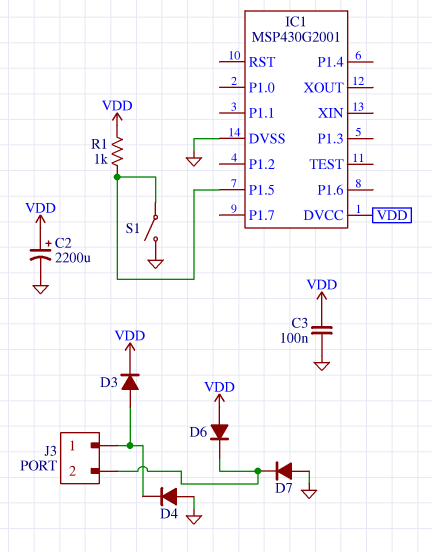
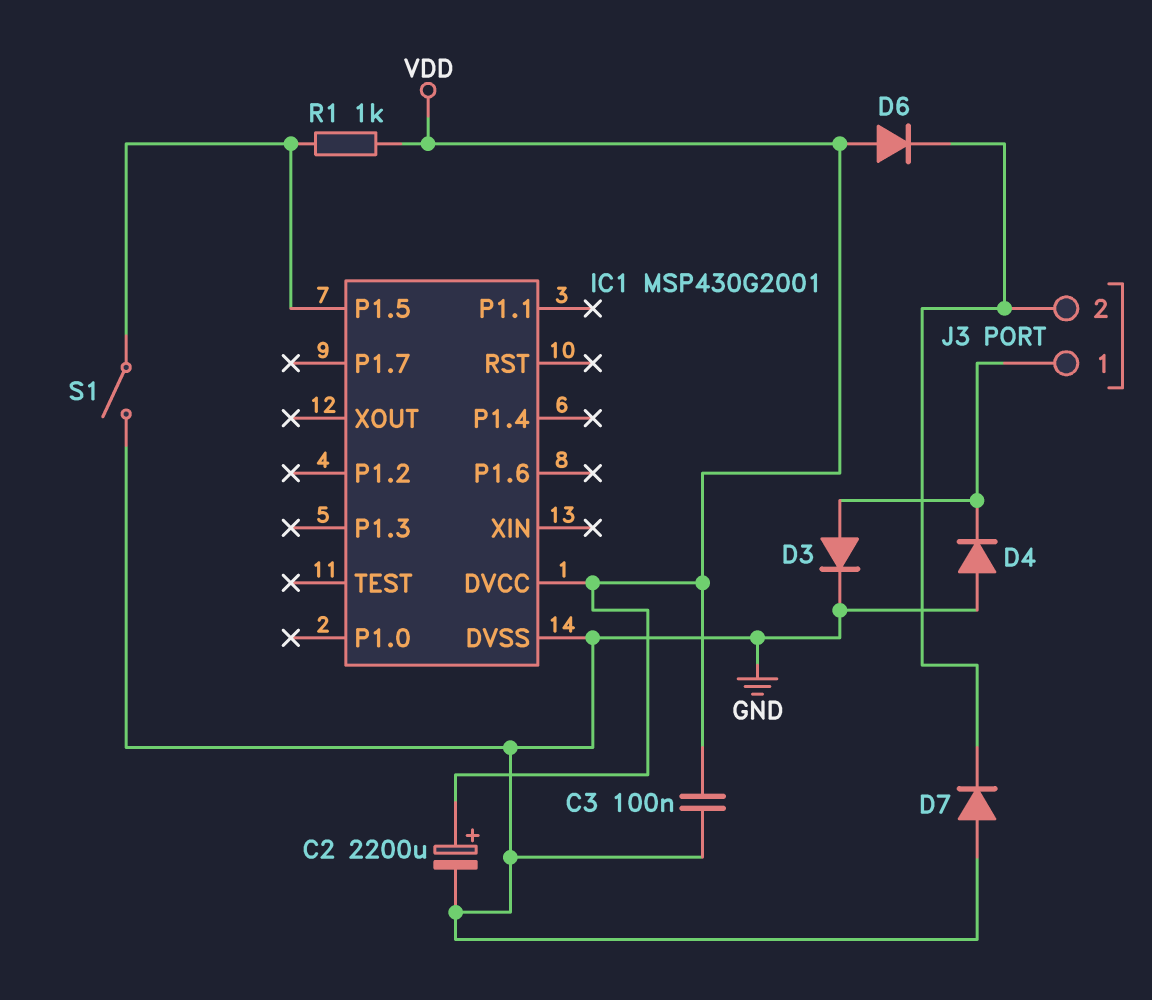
D3: diode (A J3/1, K VDD) -> diode (A J3/1, K GND)

